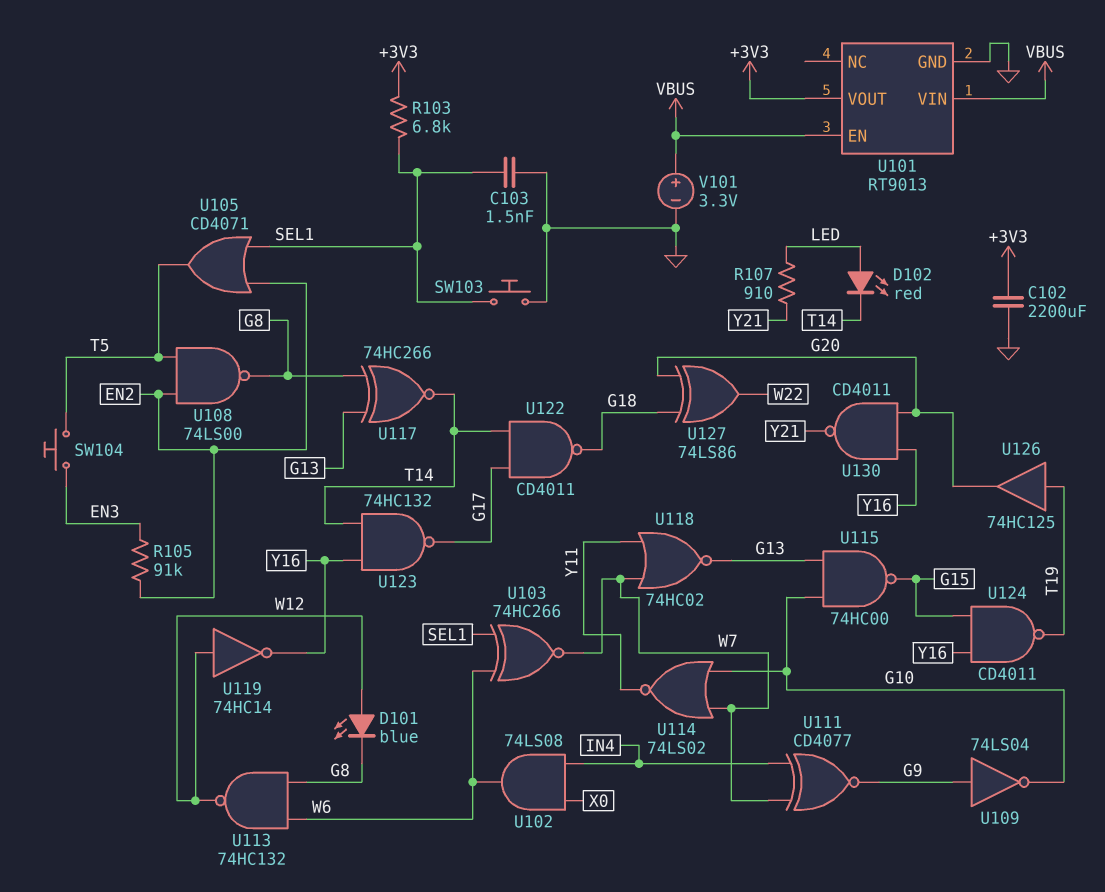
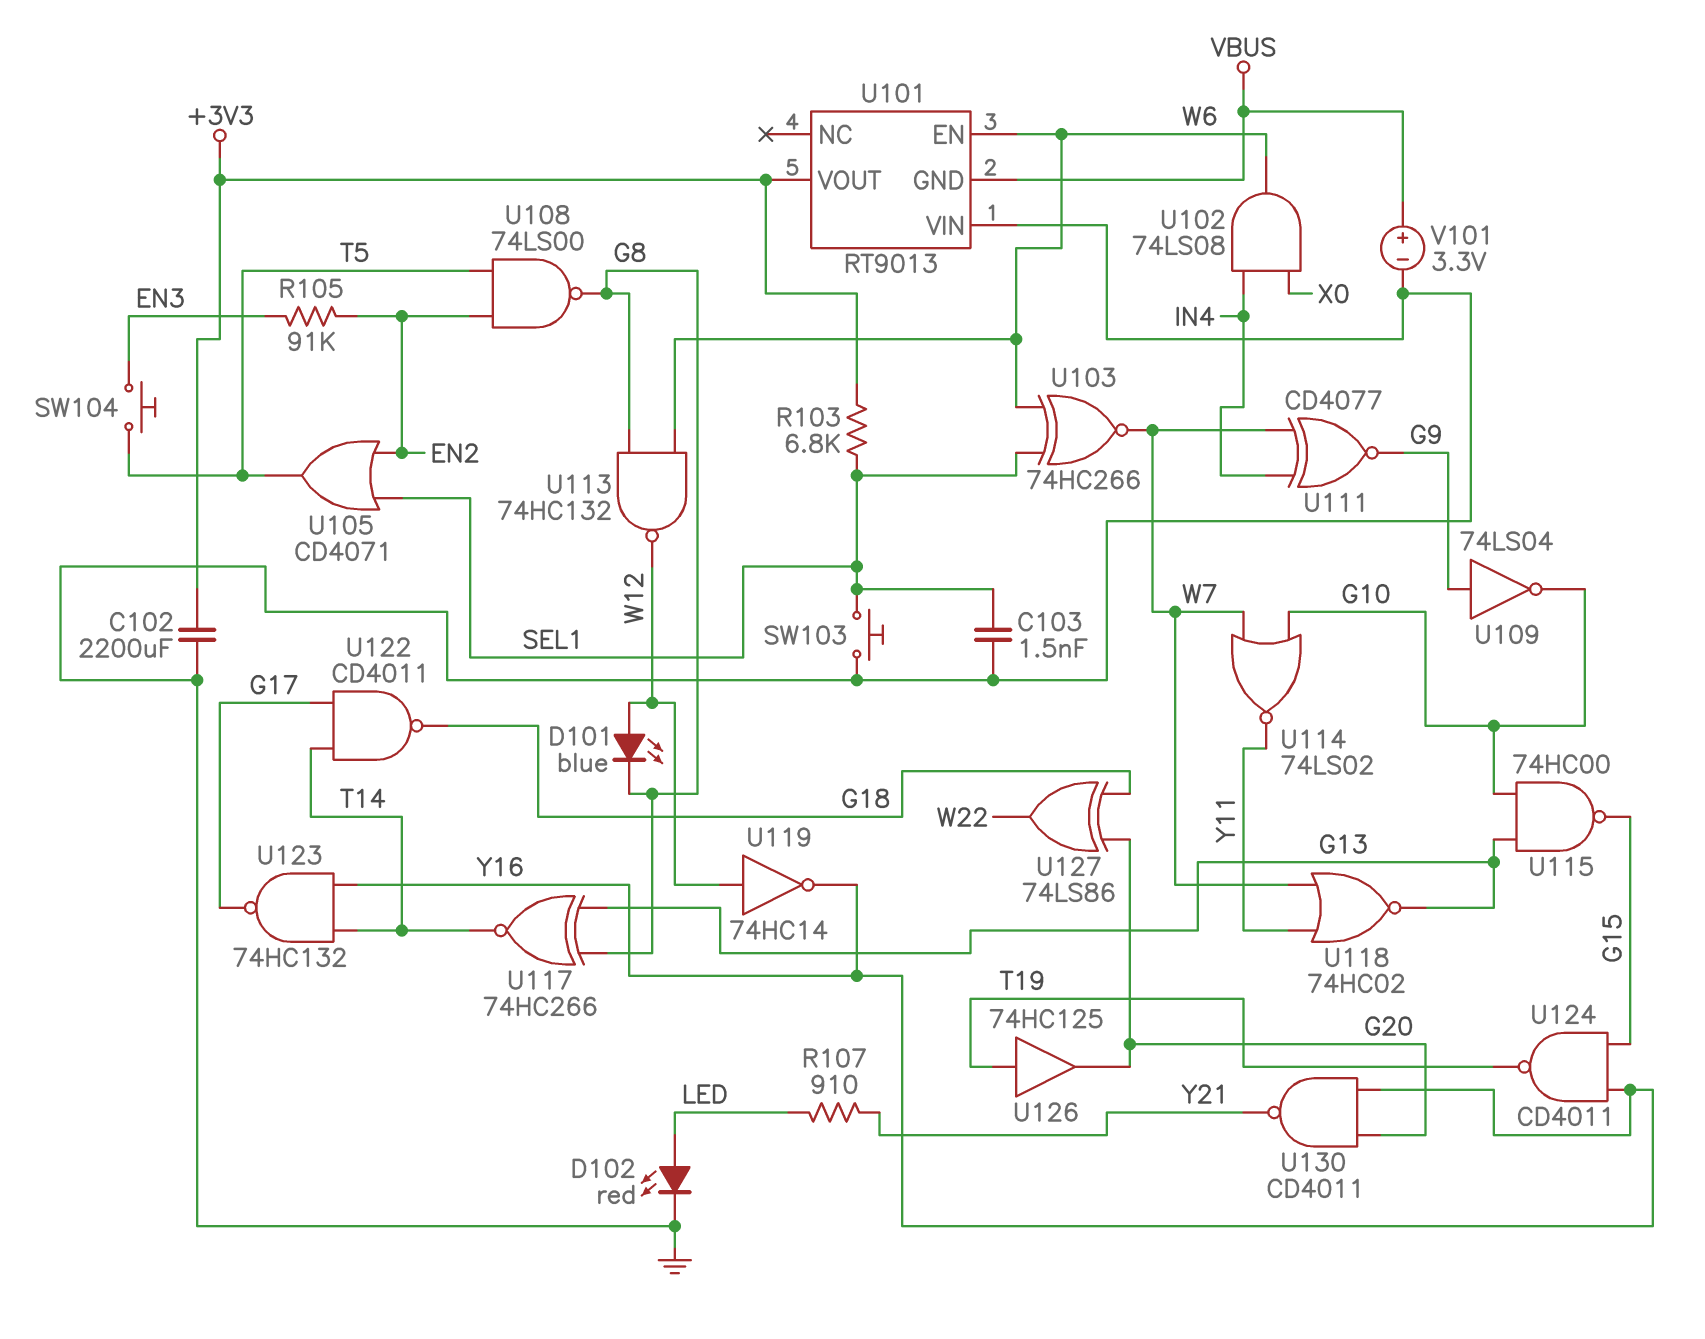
D102: LED red (A LED, K T14) -> LED red (A LED, K GND)
U101 pin EN: VBUS -> W6
U101 pin GND: GND -> VBUS
U101 pin VIN: VBUS -> GND

